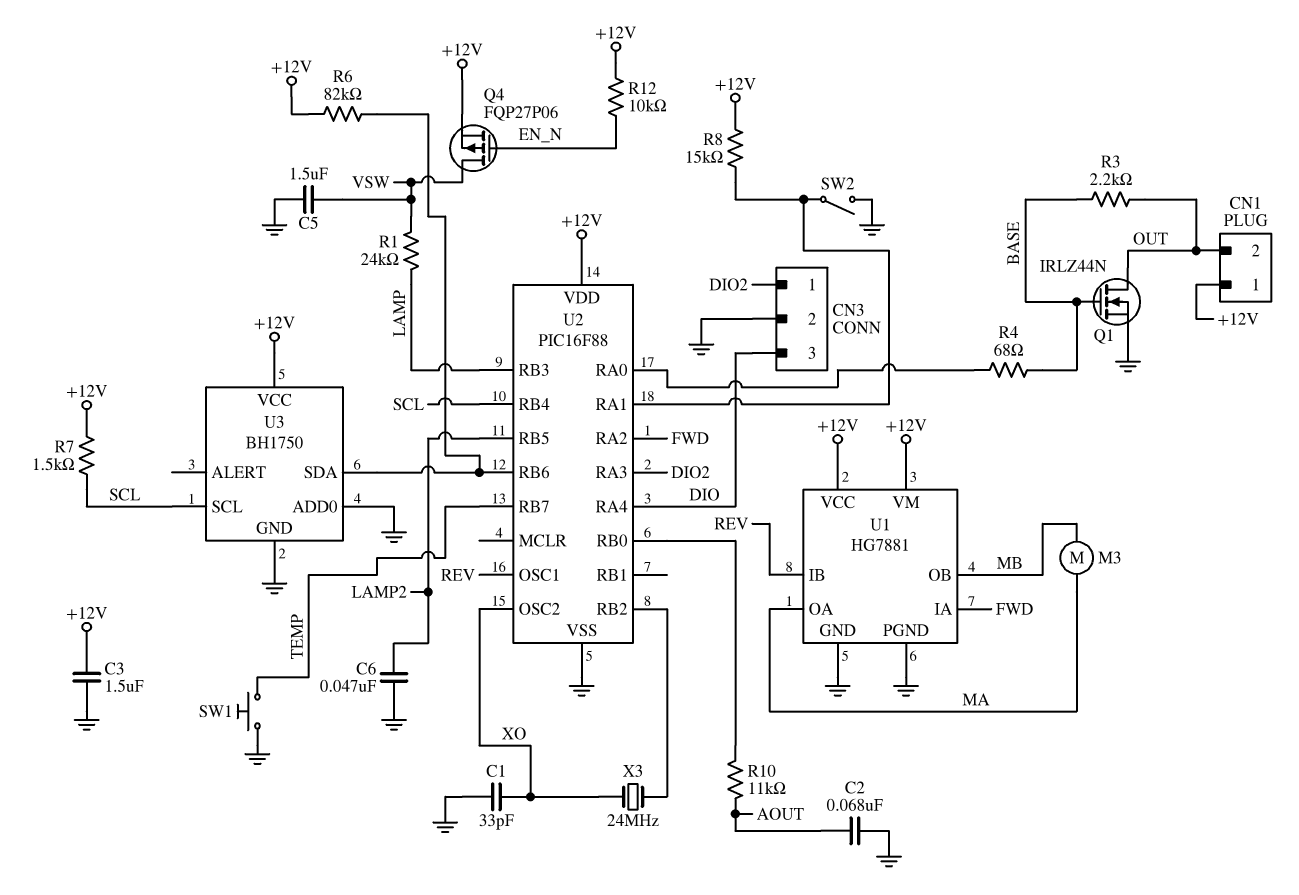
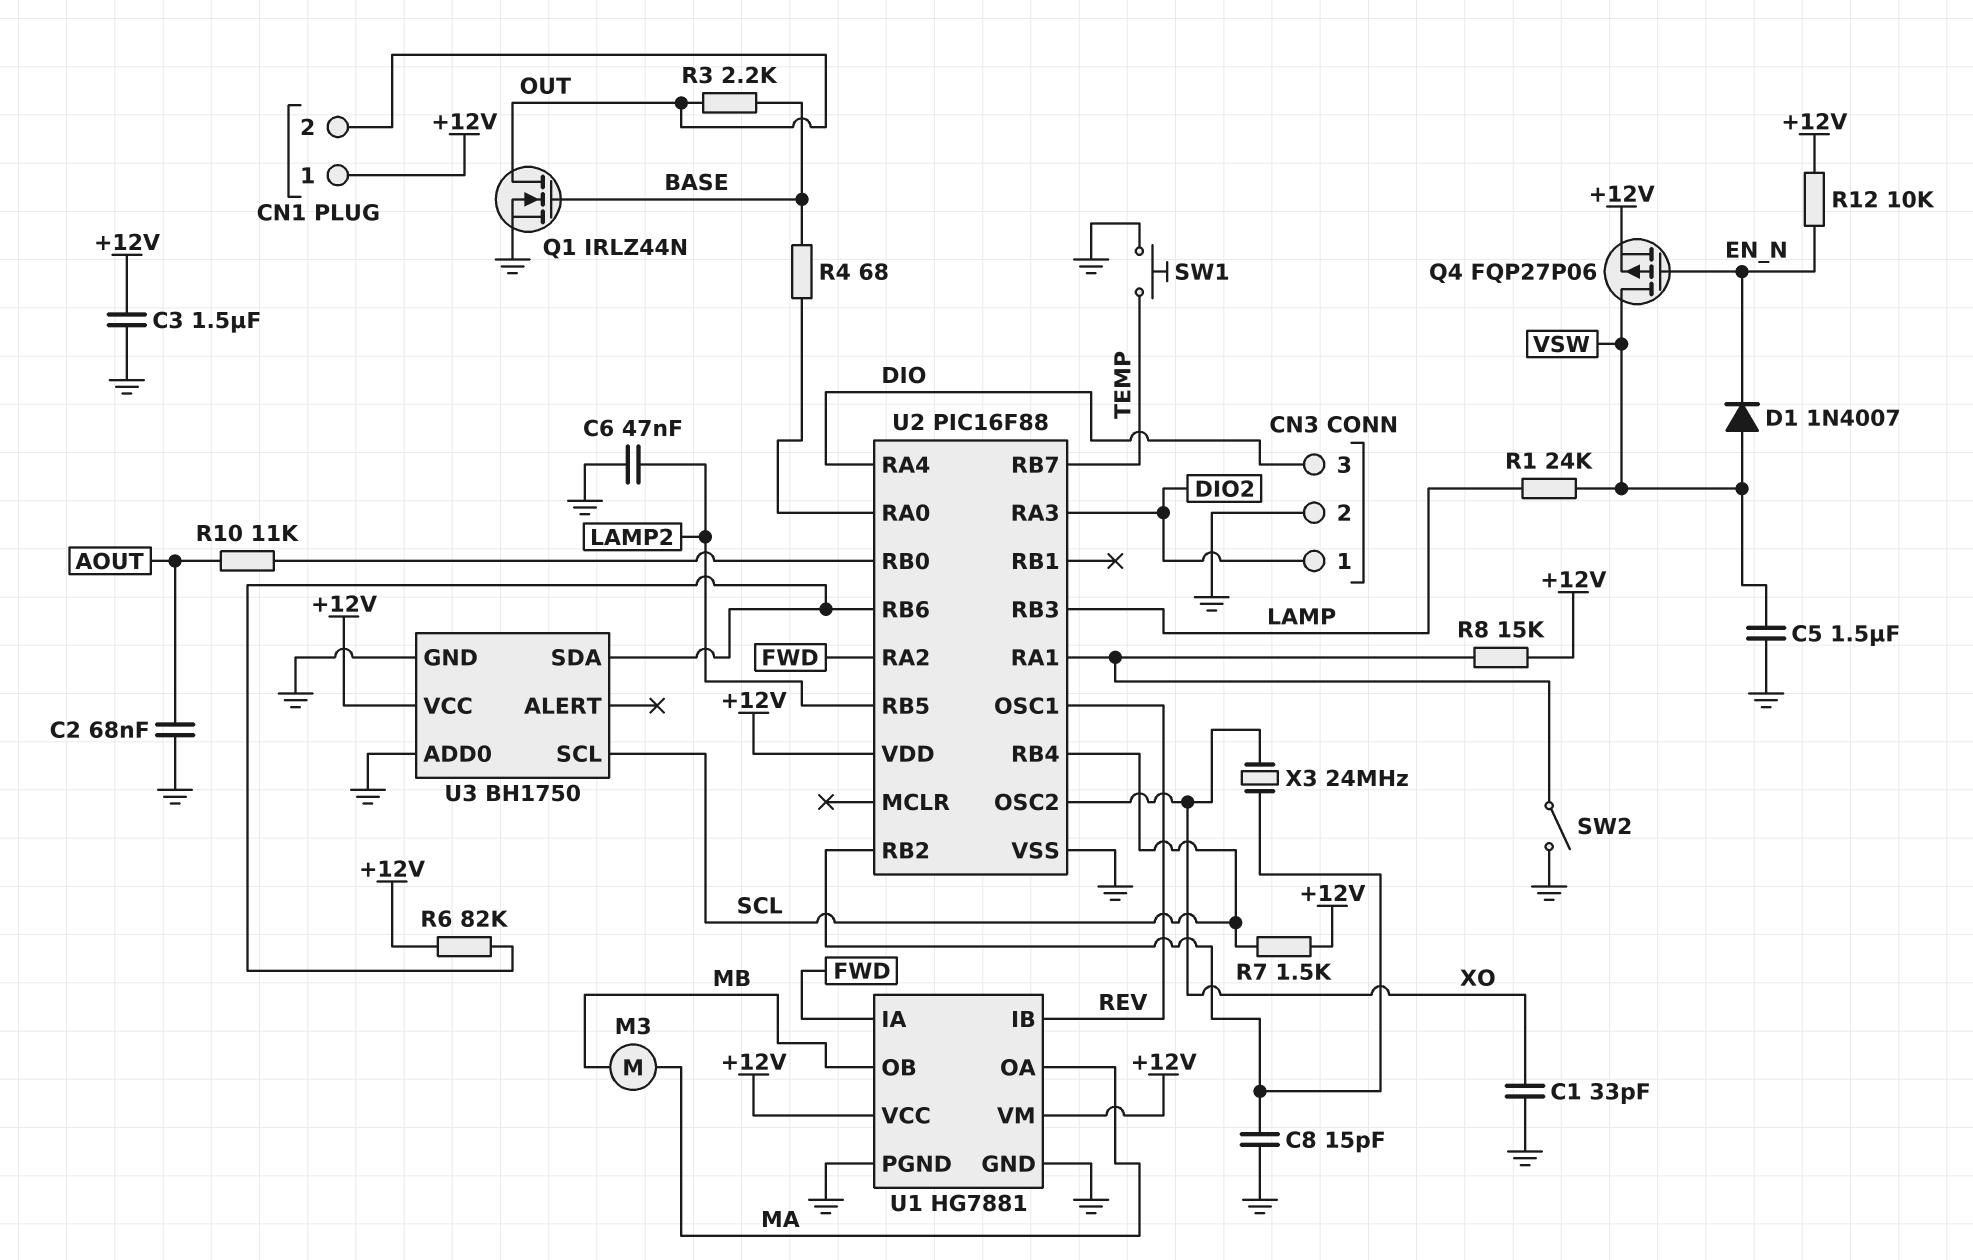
C8: none -> 15pF (GND, U2/RB2)
D1: none -> diode 1N4007 (A VSW, K EN_N)

